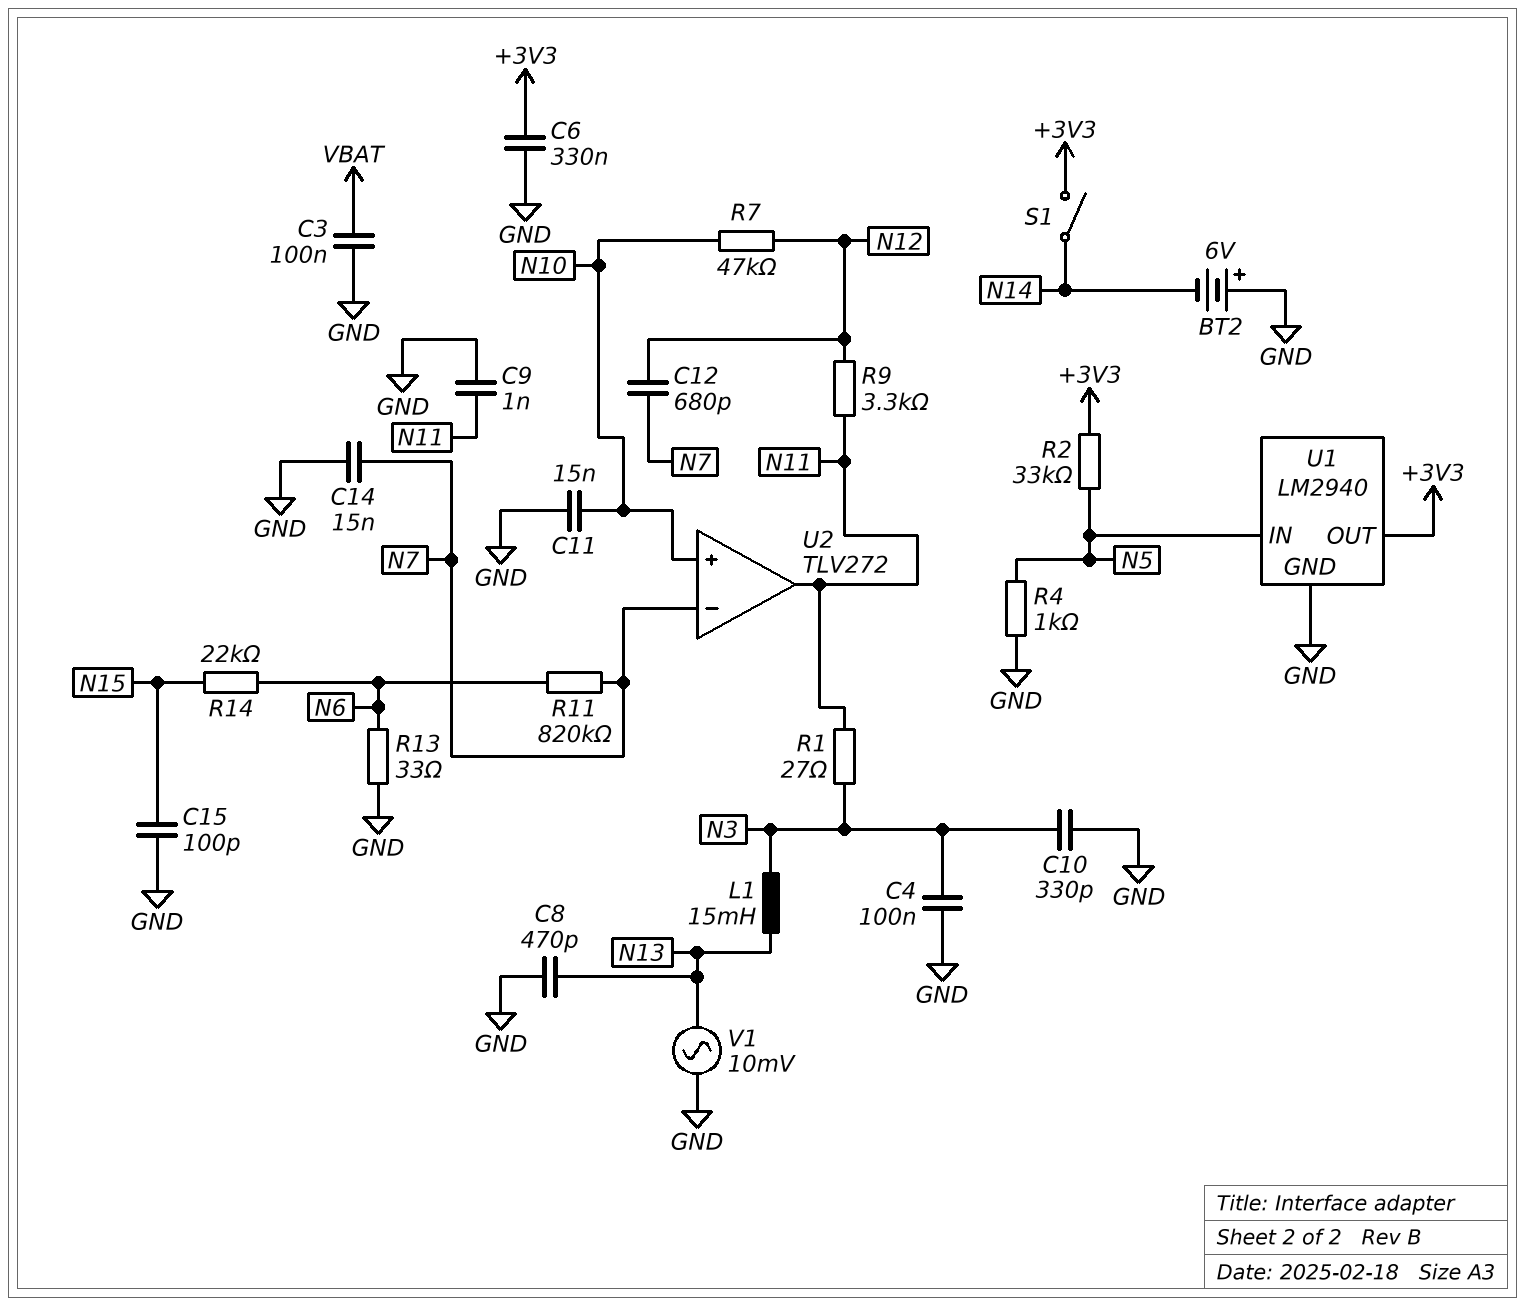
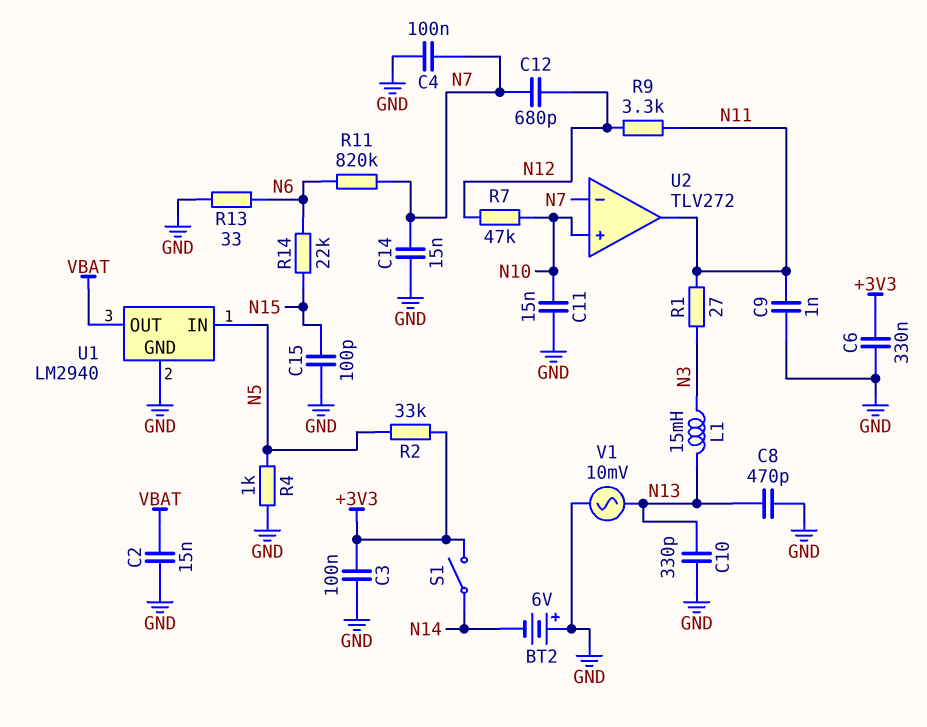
C2: none -> 15nF (GND, VBAT)
C3: 100nF (GND, VBAT) -> 100nF (+3V3, GND)
C4: 100nF (GND, N3) -> 100nF (GND, N7)
C10: 330pF (GND, N3) -> 330pF (GND, N13)
U1 pin OUT: +3V3 -> VBAT

